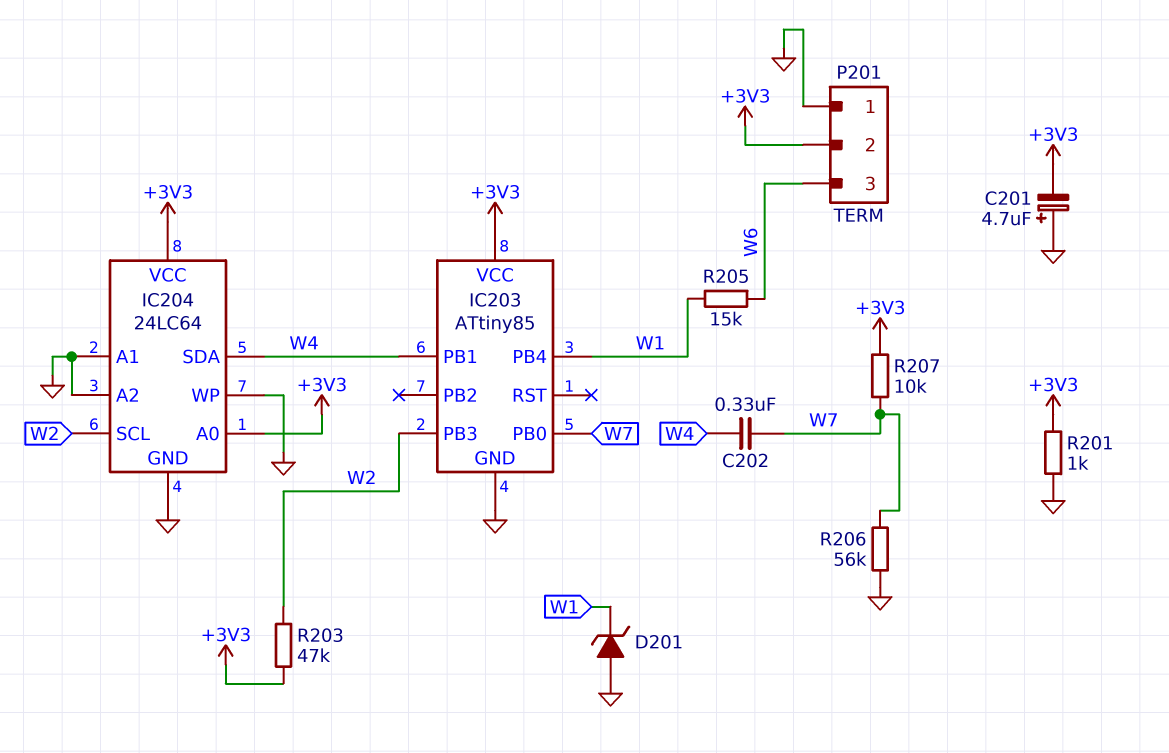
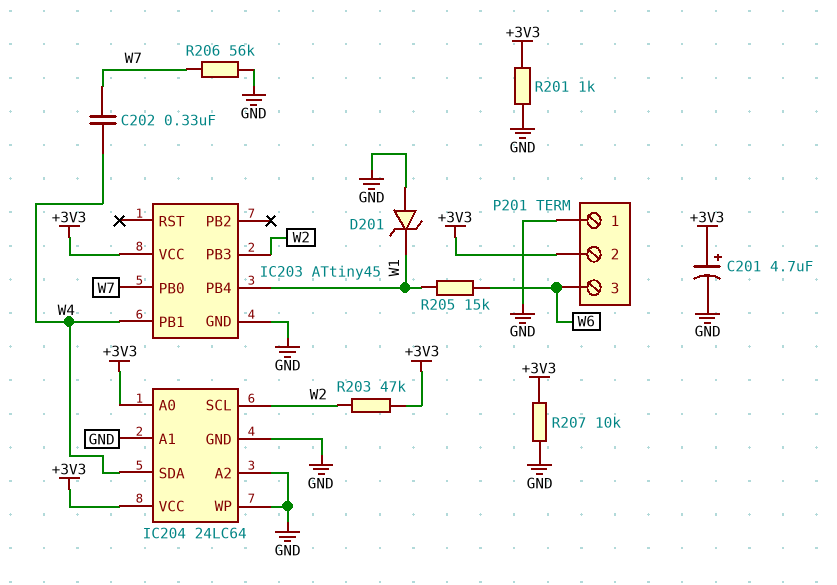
C201: 4.7uF (plus GND, minus +3V3) -> 4.7uF (plus +3V3, minus GND)
IC203: ATtiny85 -> ATtiny45
R207: 10k (+3V3, W7) -> 10k (+3V3, GND)

